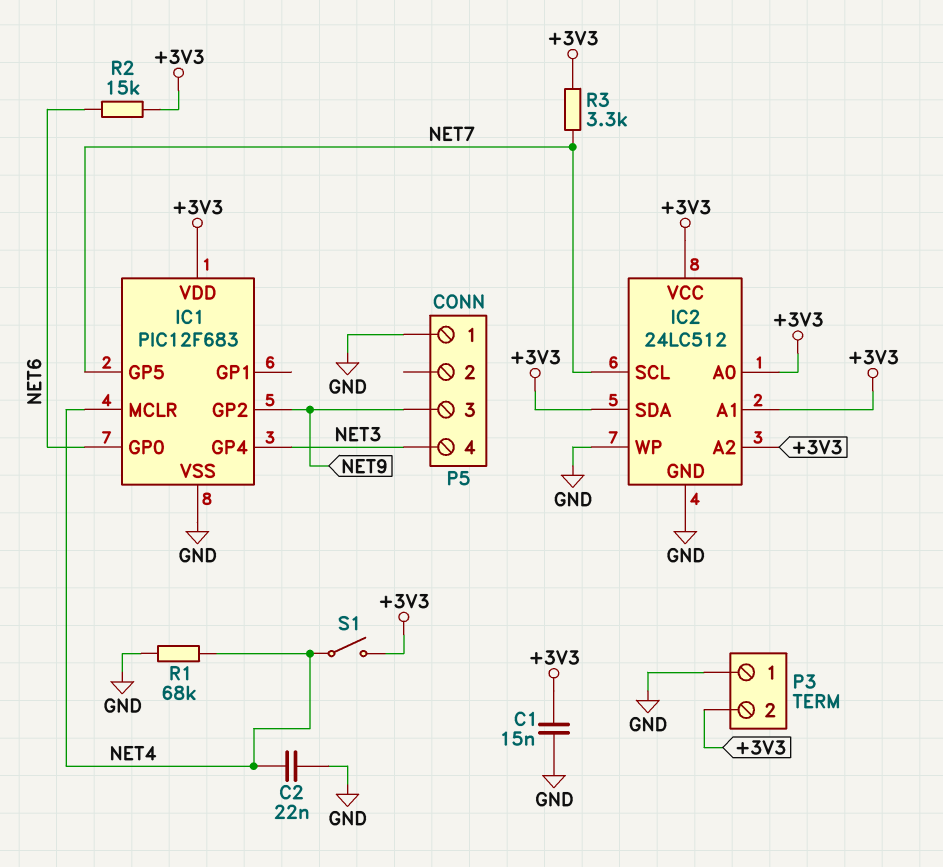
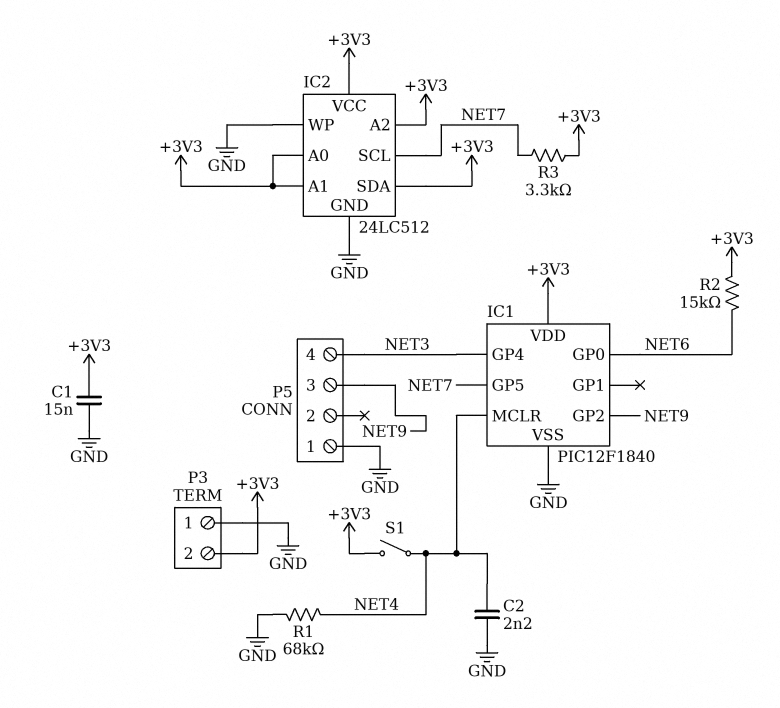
C2: 22nF (GND, NET4) -> 2.2nF (GND, NET4)
IC1: PIC12F683 -> PIC12F1840

